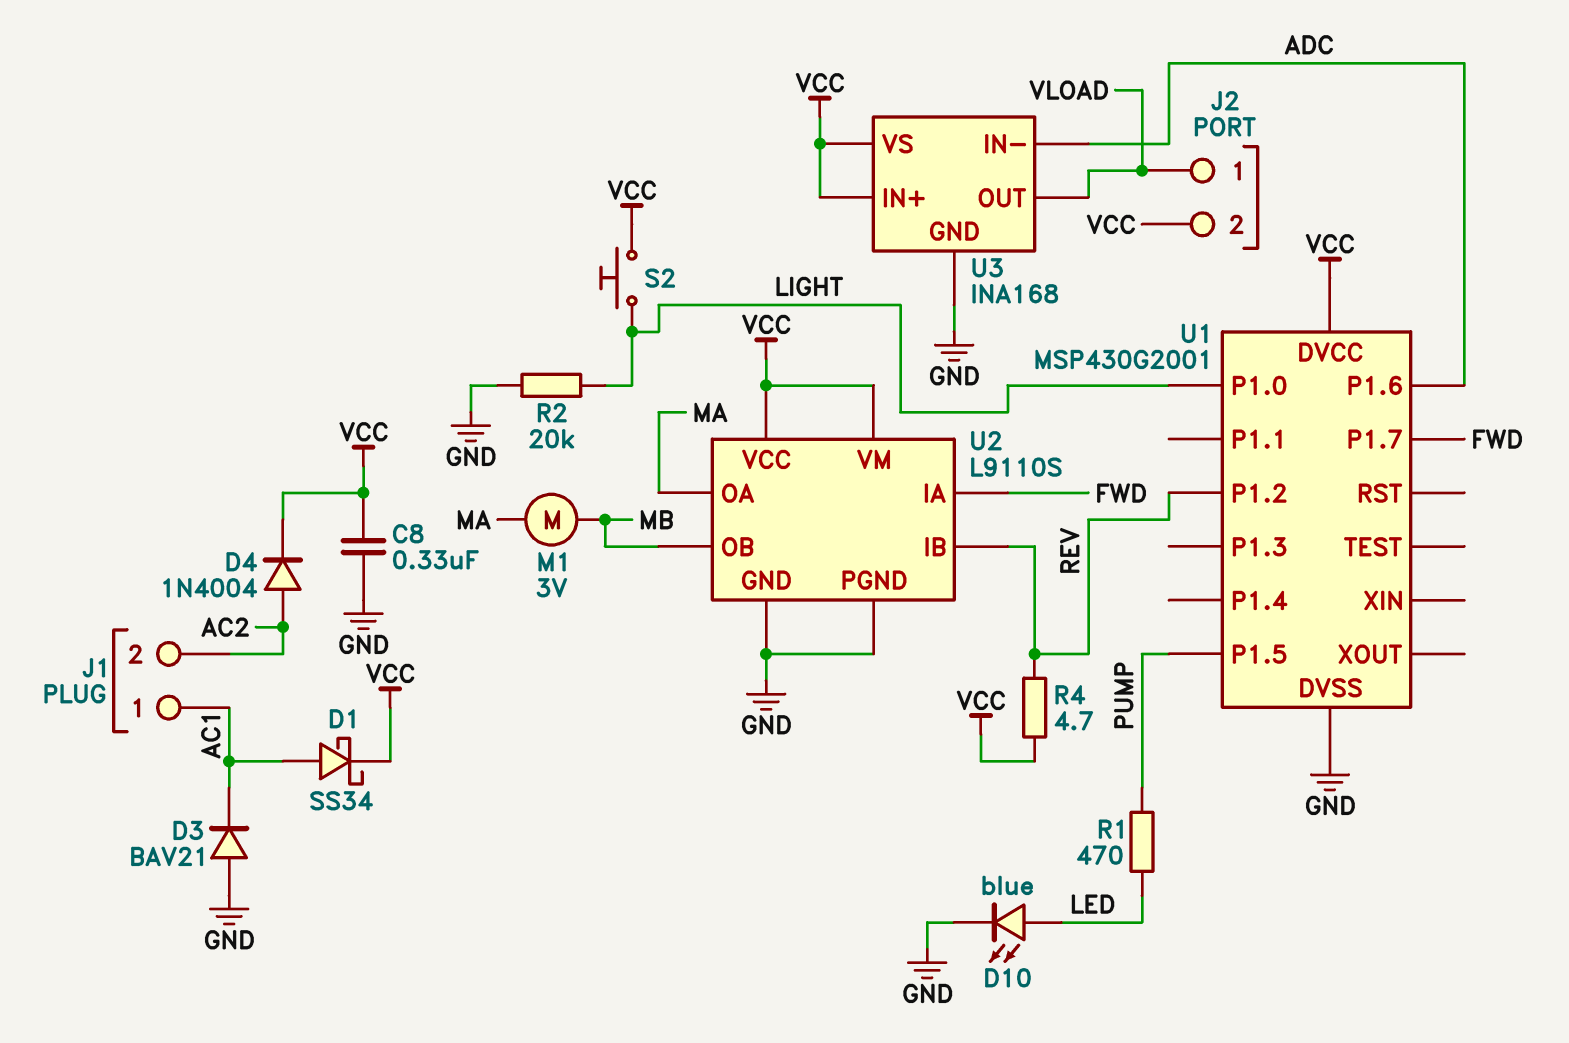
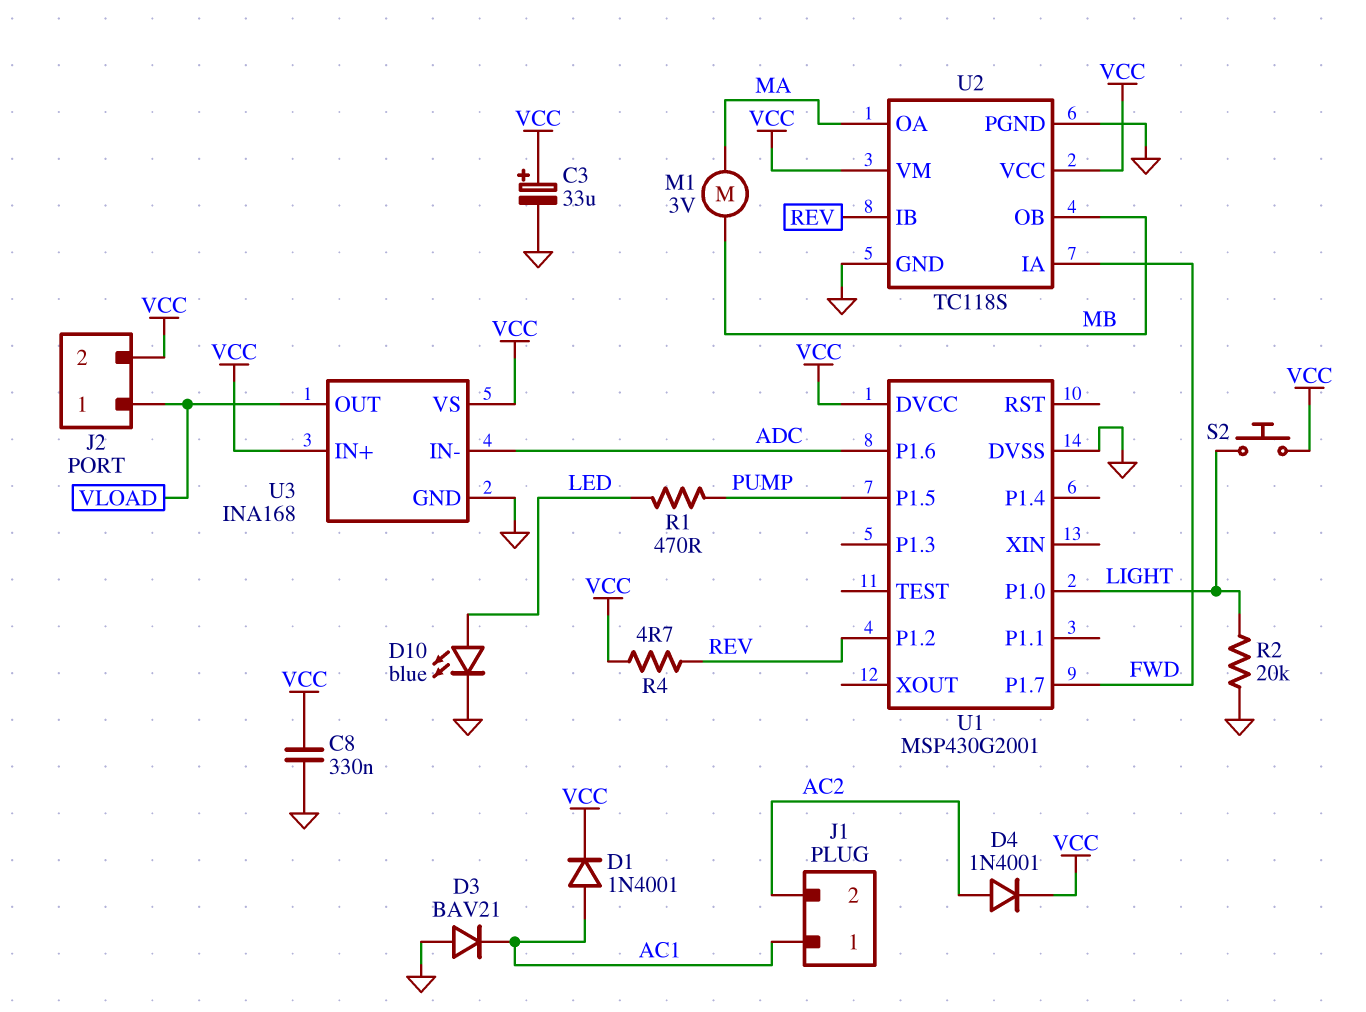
C3: none -> 33uF (plus VCC, minus GND)
D1: schottky SS34 (A AC1, K VCC) -> diode 1N4001 (A AC1, K VCC)
D4: diode 1N4004 (A AC2, K VCC) -> diode 1N4001 (A AC2, K VCC)
U2: L9110S -> TC118S

